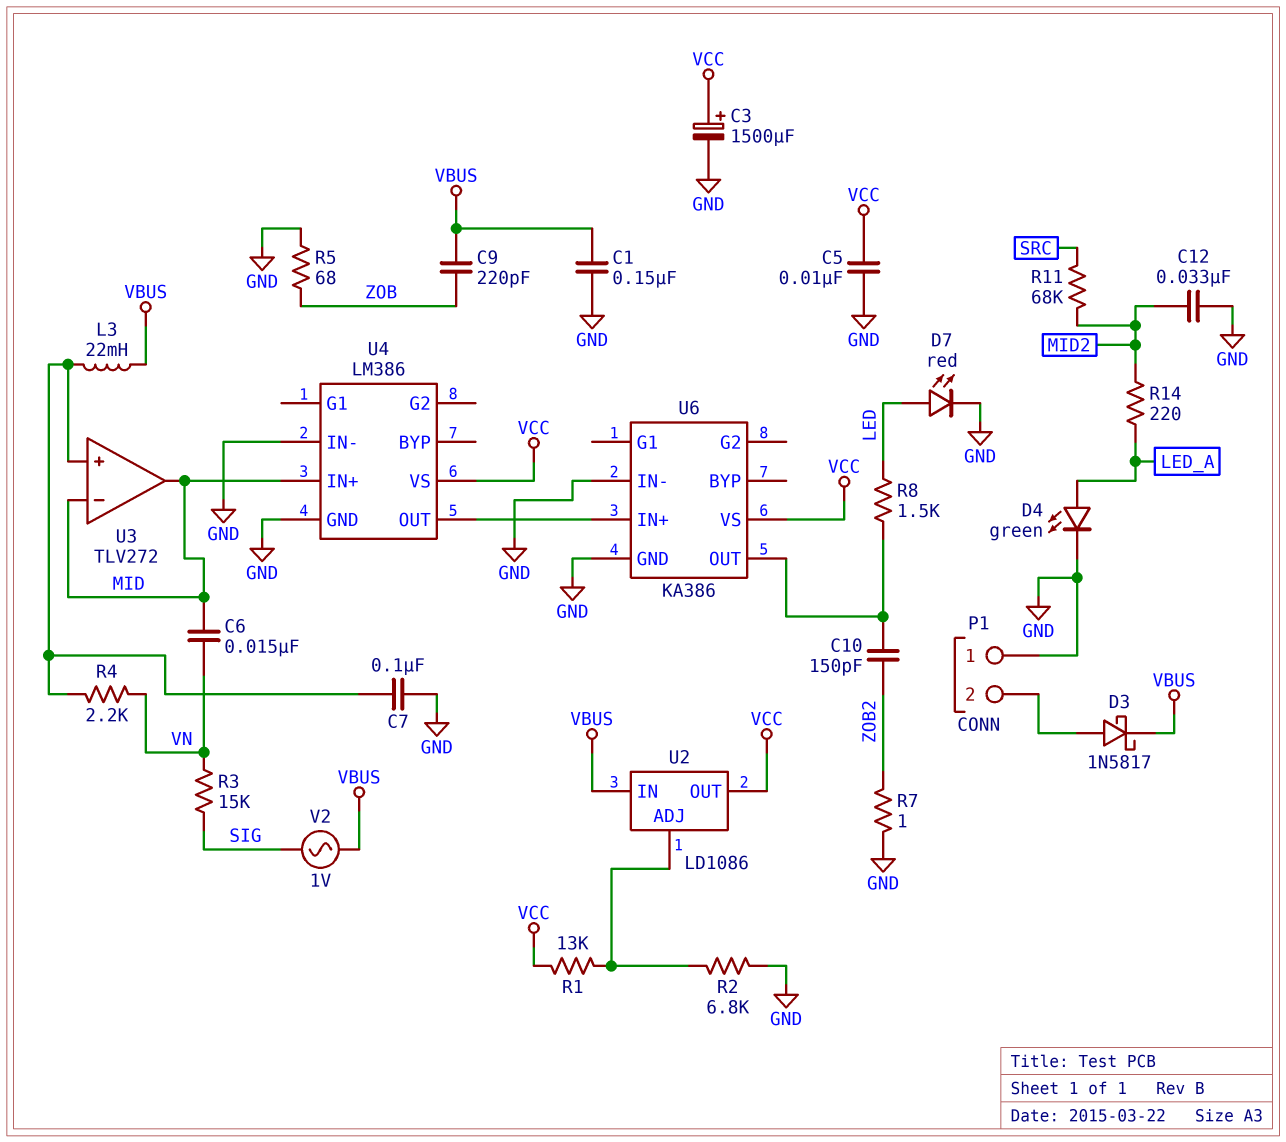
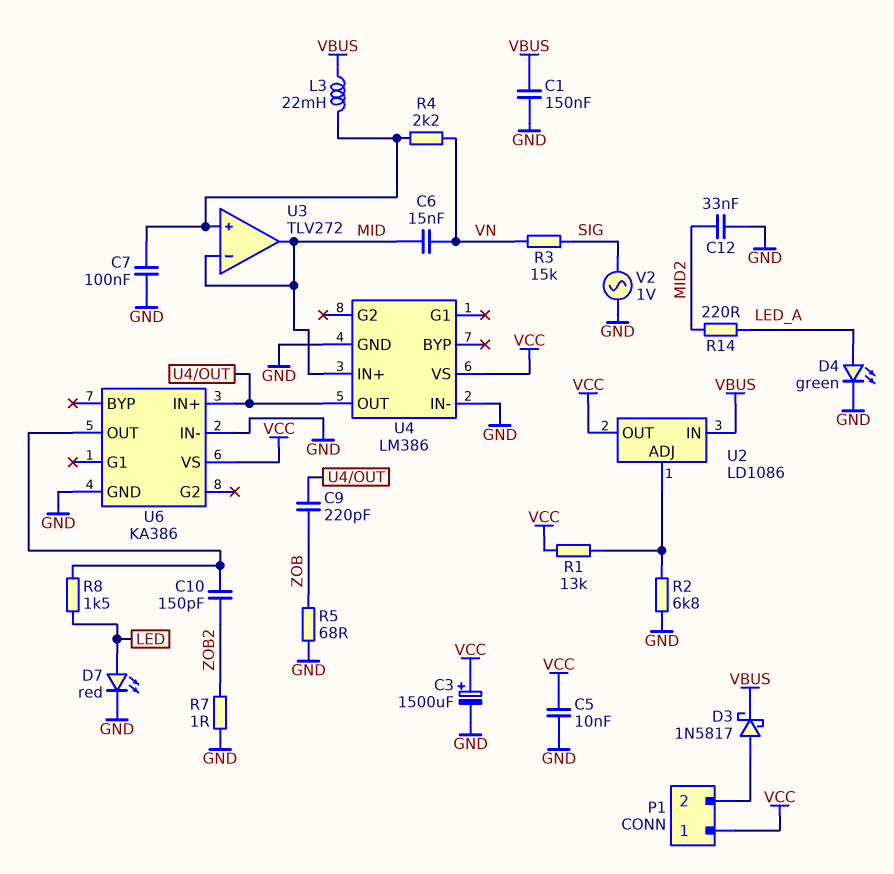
C9: 220pF (VBUS, ZOB) -> 220pF (U4/OUT, ZOB)
P1 pin 1: GND -> VCC
R11: 68k (MID2, SRC) -> none
V2: AC 1V (SIG, VBUS) -> AC 1V (GND, SIG)

